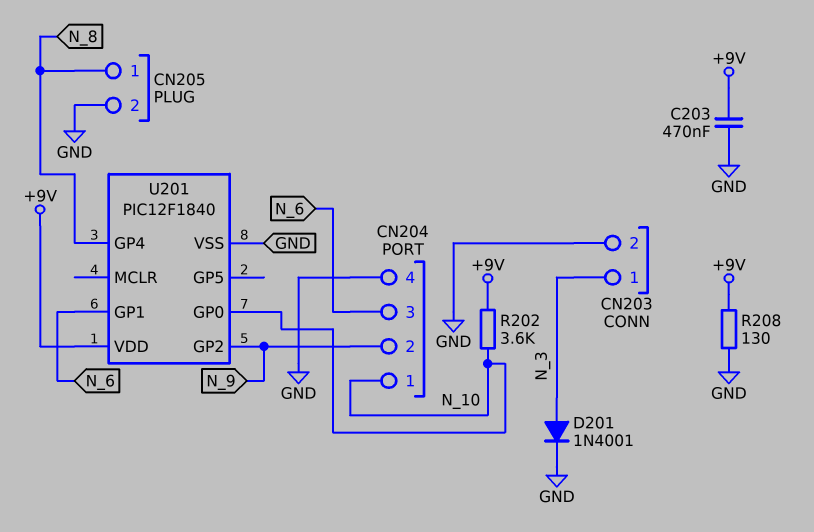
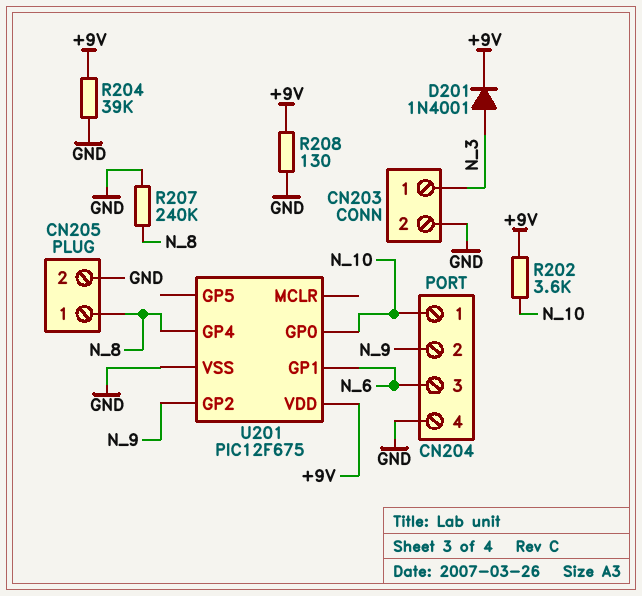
C203: 470nF (+9V, GND) -> none
D201: diode 1N4001 (A N_3, K GND) -> diode 1N4001 (A N_3, K +9V)
R204: none -> 39k (+9V, GND)
R207: none -> 240k (GND, N_8)
U201: PIC12F1840 -> PIC12F675

